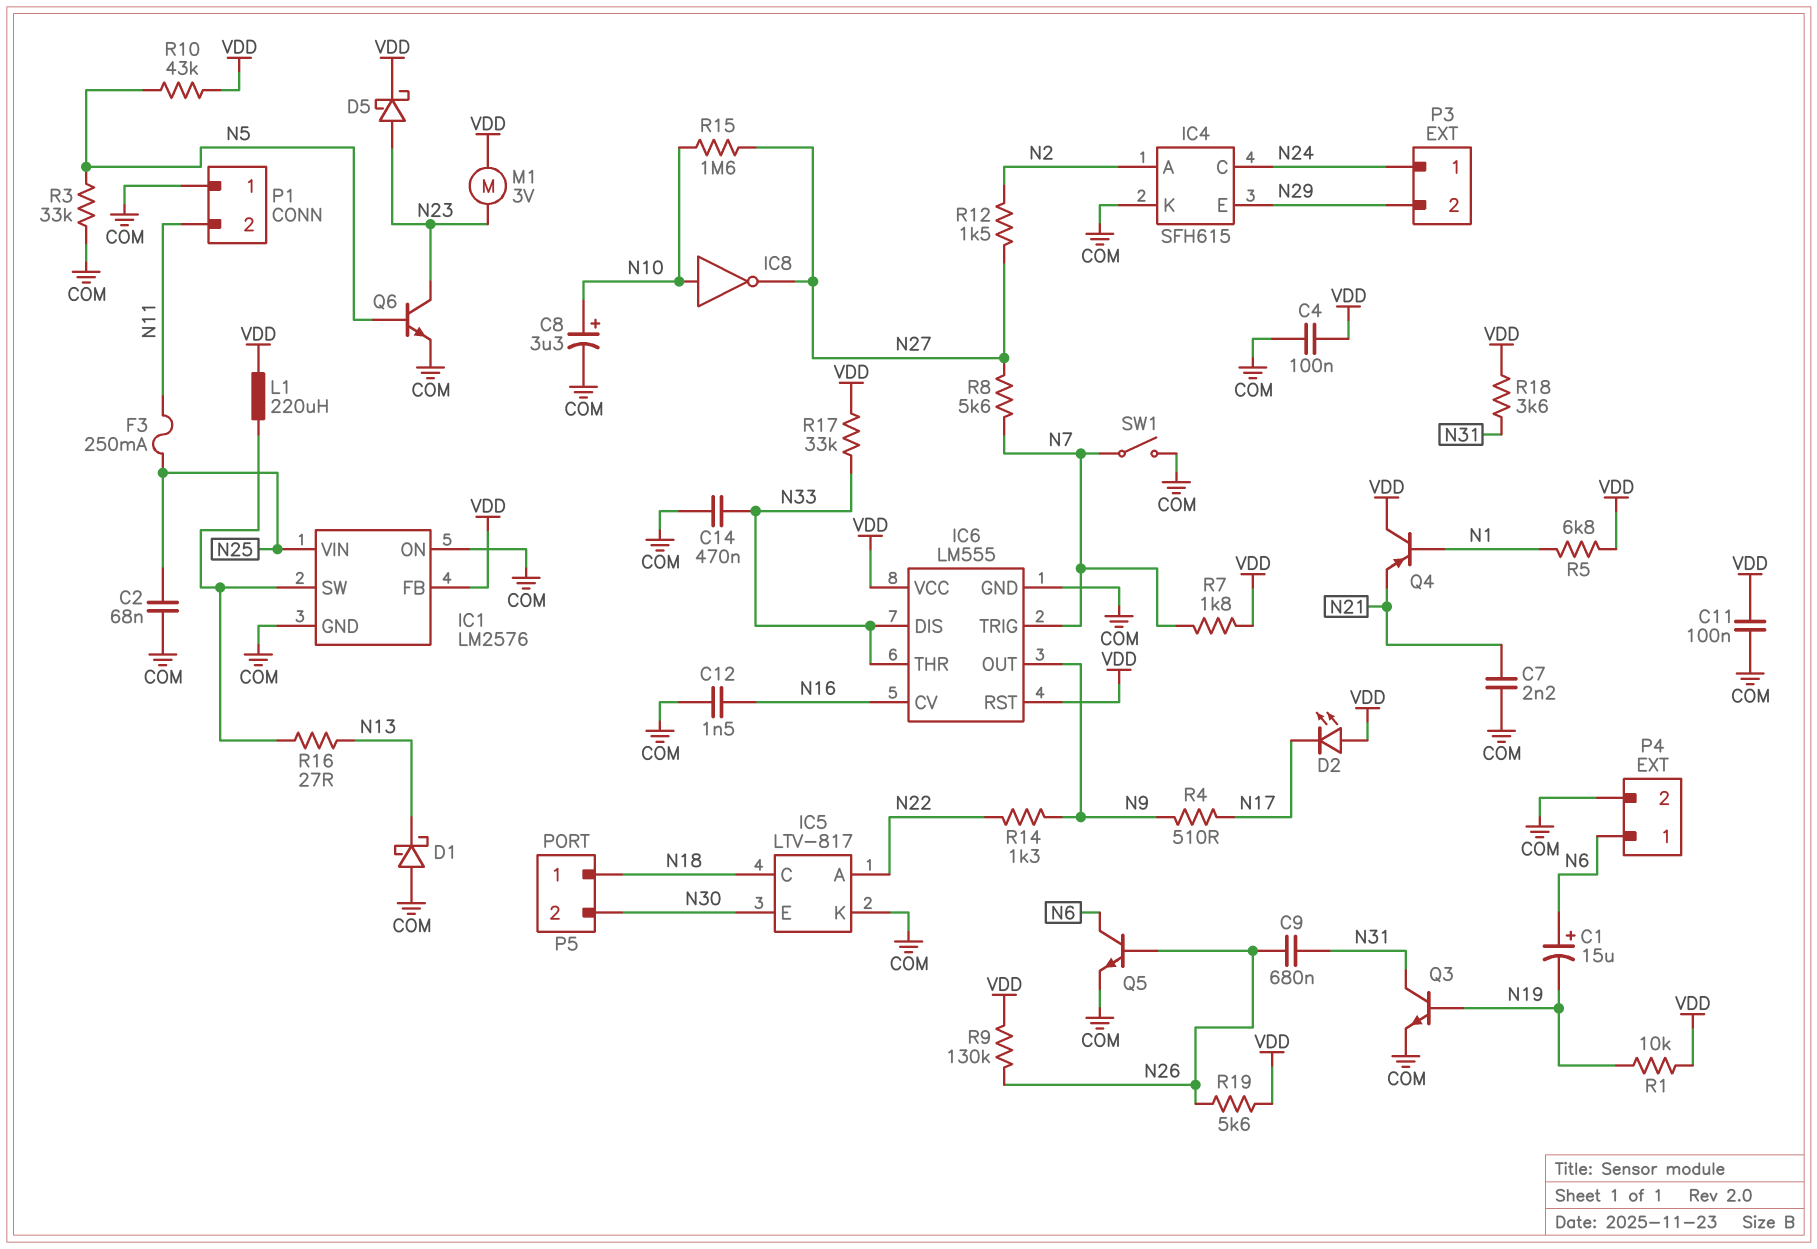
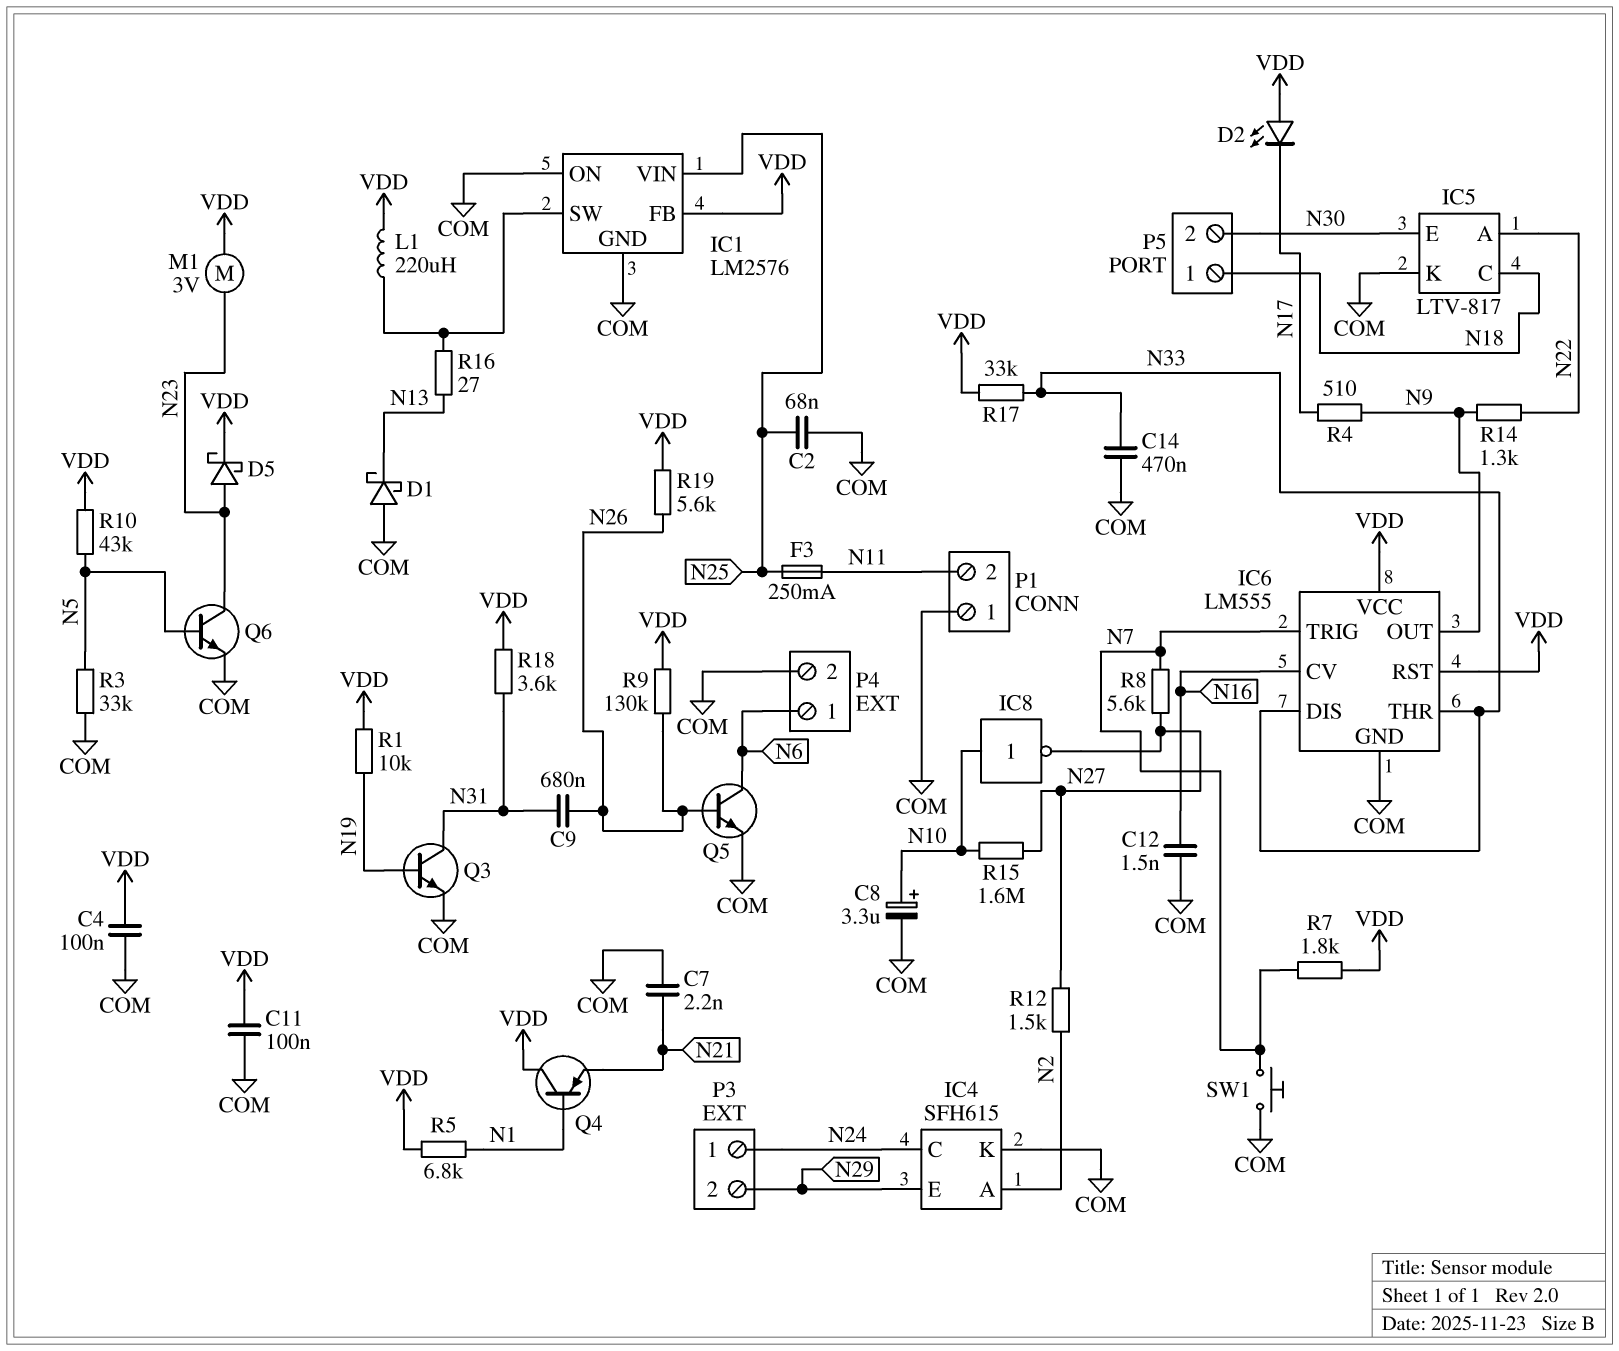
C1: 15uF (plus N6, minus N19) -> none
SW1: switch (COM, N7) -> button (COM, N7)

